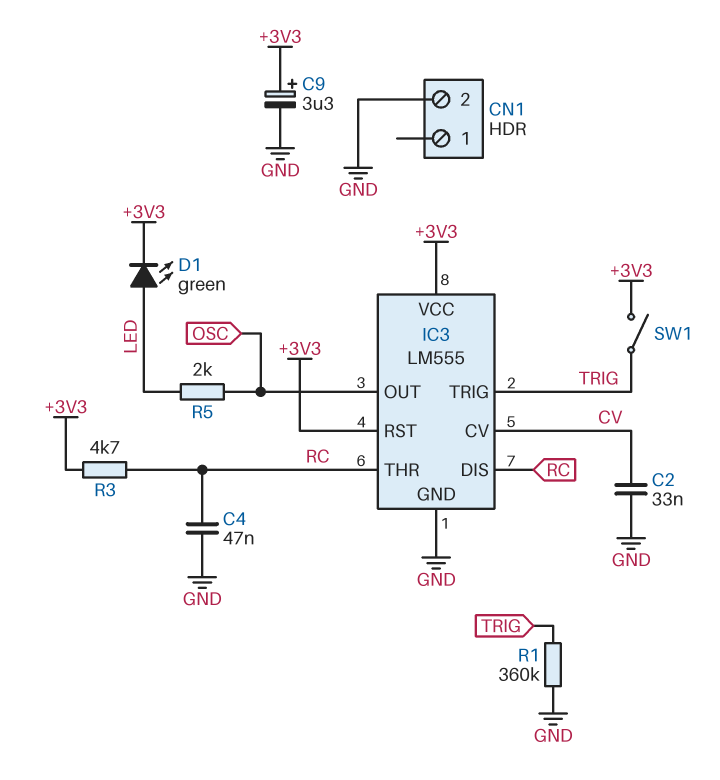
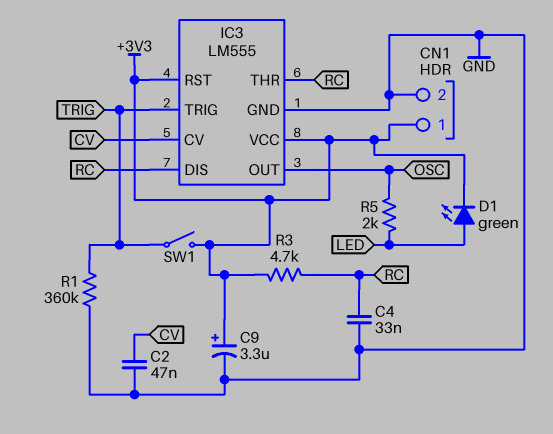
C2: 33nF (CV, GND) -> 47nF (CV, GND)
C4: 47nF (GND, RC) -> 33nF (GND, RC)
CN1 pin 1: none -> +3V3

